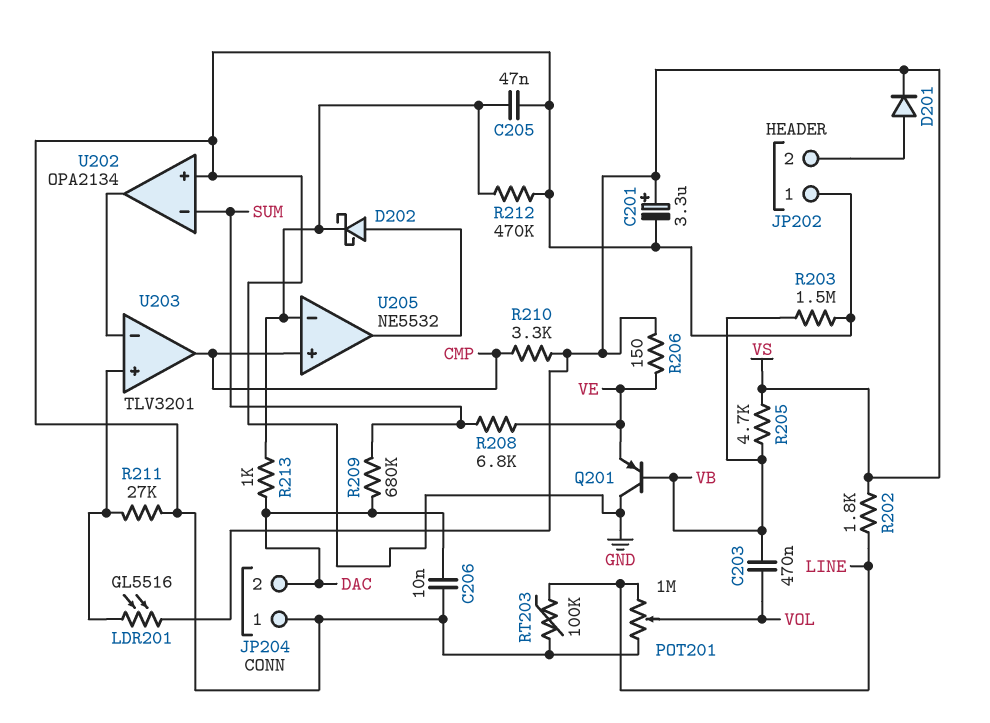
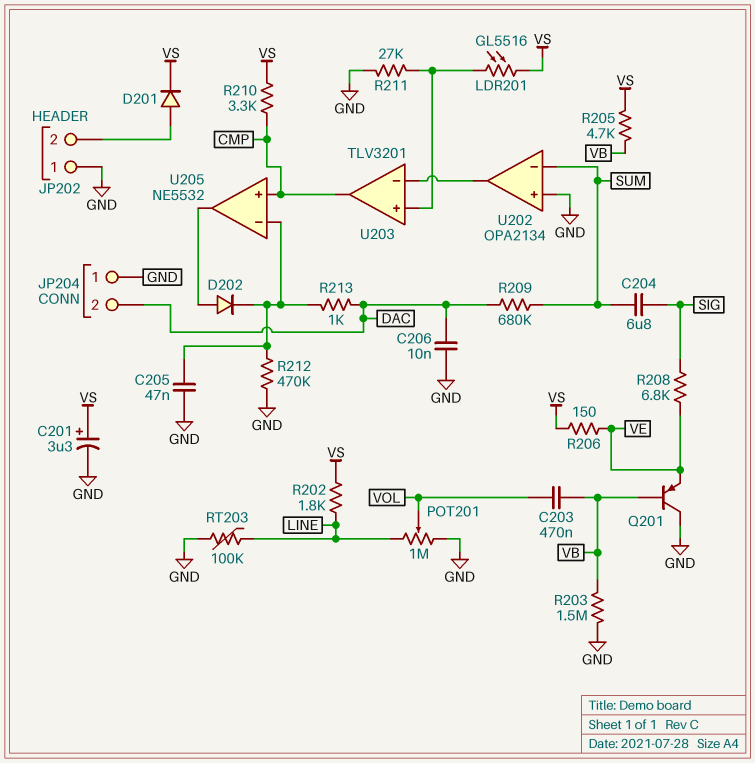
C204: none -> 6.8uF (SIG, SUM)
D202: schottky (A U205/out, K U205/in-) -> diode (A U205/out, K U205/in-)
R208: 6.8k (SUM, VE) -> 6.8k (SIG, VE)

